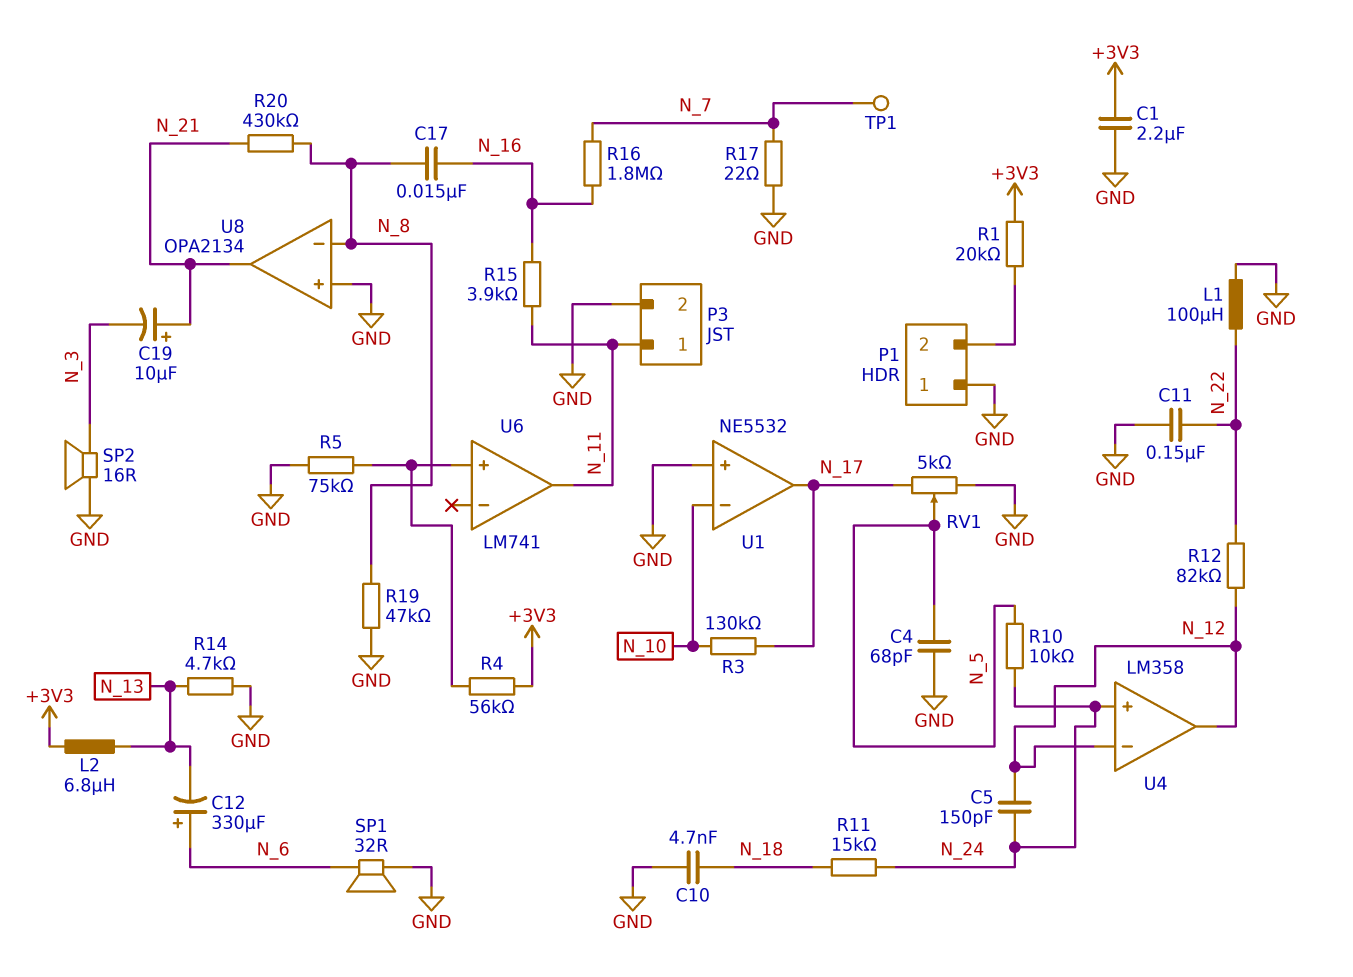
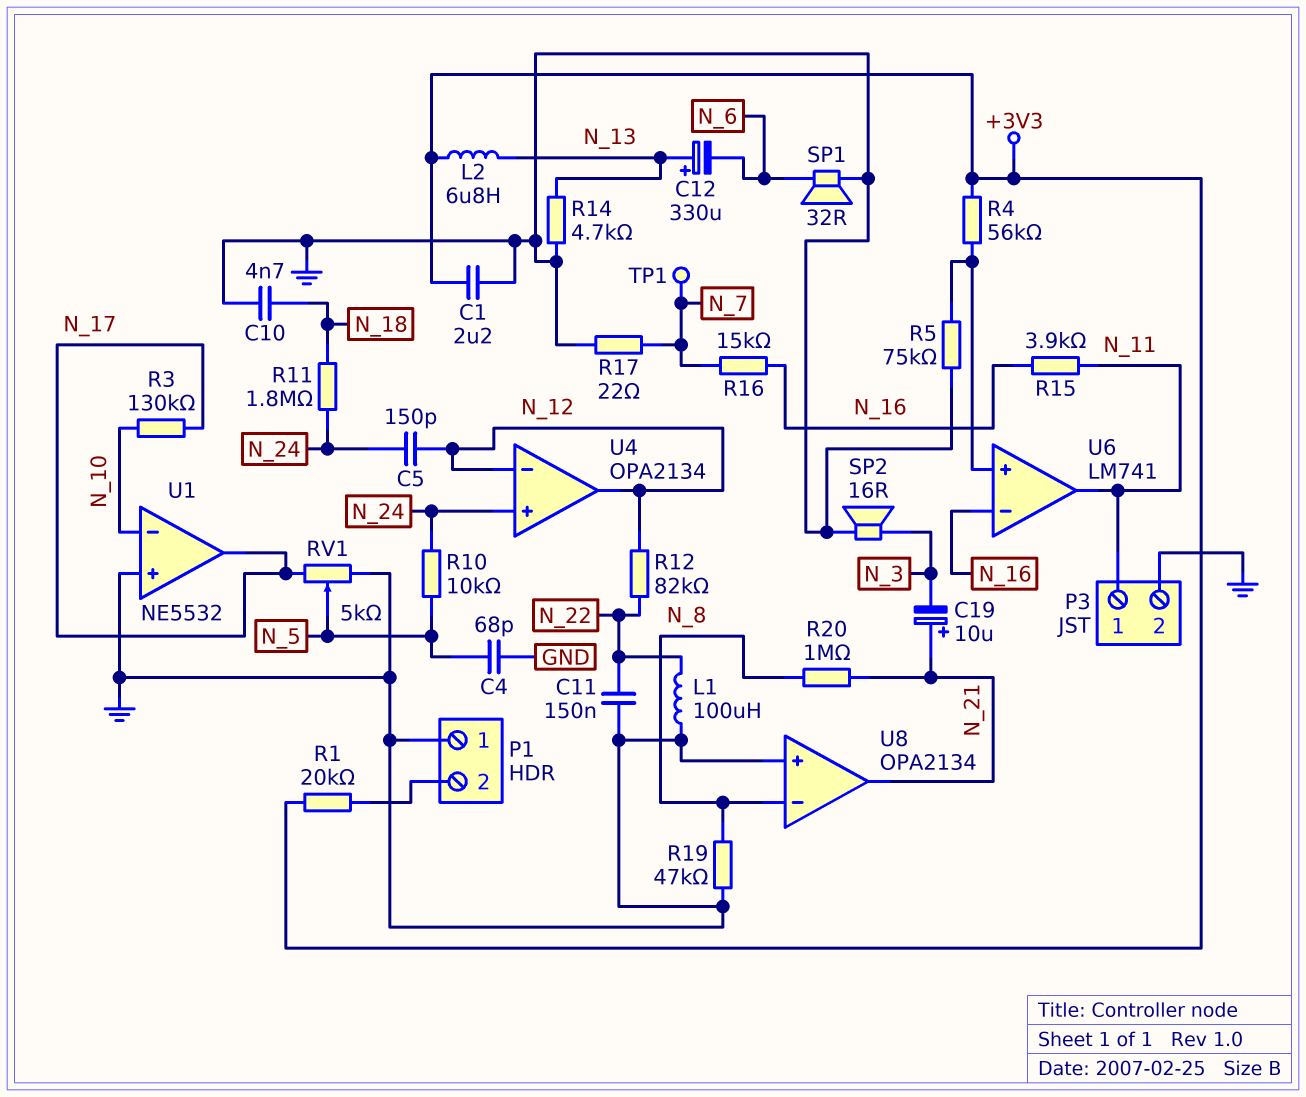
C12: 330uF (plus N_6, minus N_13) -> 330uF (plus N_13, minus N_6)
C17: 15nF (N_8, N_16) -> none
R11: 15k (N_18, N_24) -> 1.8M (N_18, N_24)
R16: 1.8M (N_7, N_16) -> 15k (N_7, N_16)
R20: 430k (N_8, N_21) -> 1M (N_8, N_21)
U4: LM358 -> OPA2134
U6 pin in-: none -> N_16

